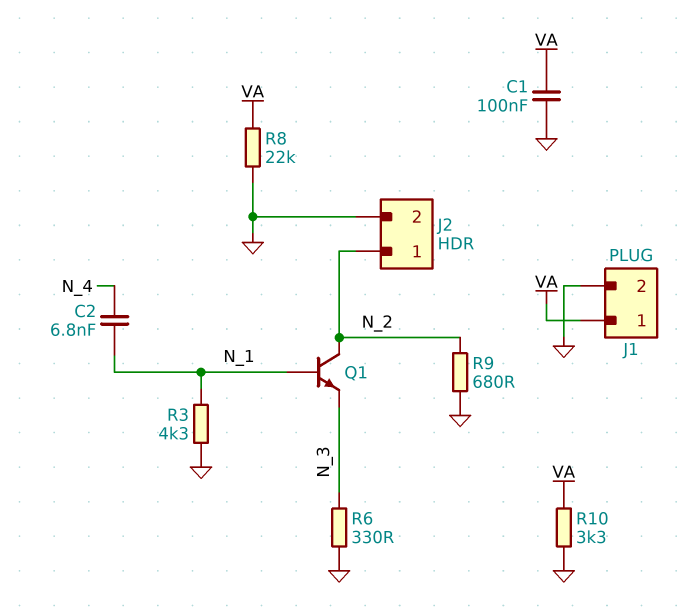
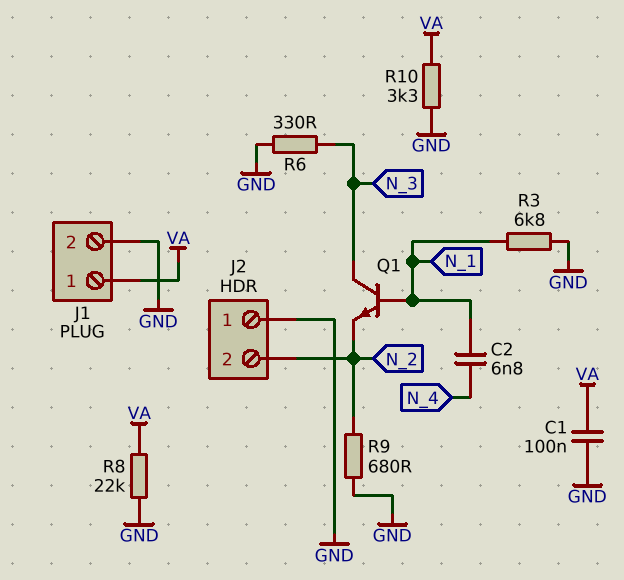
J2 pin 1: N_2 -> GND
J2 pin 2: GND -> N_2
Q1: NPN (B N_1, C N_2, E N_3) -> NPN (B N_1, C N_3, E N_2)
R3: 4.3k (GND, N_1) -> 6.8k (GND, N_1)

